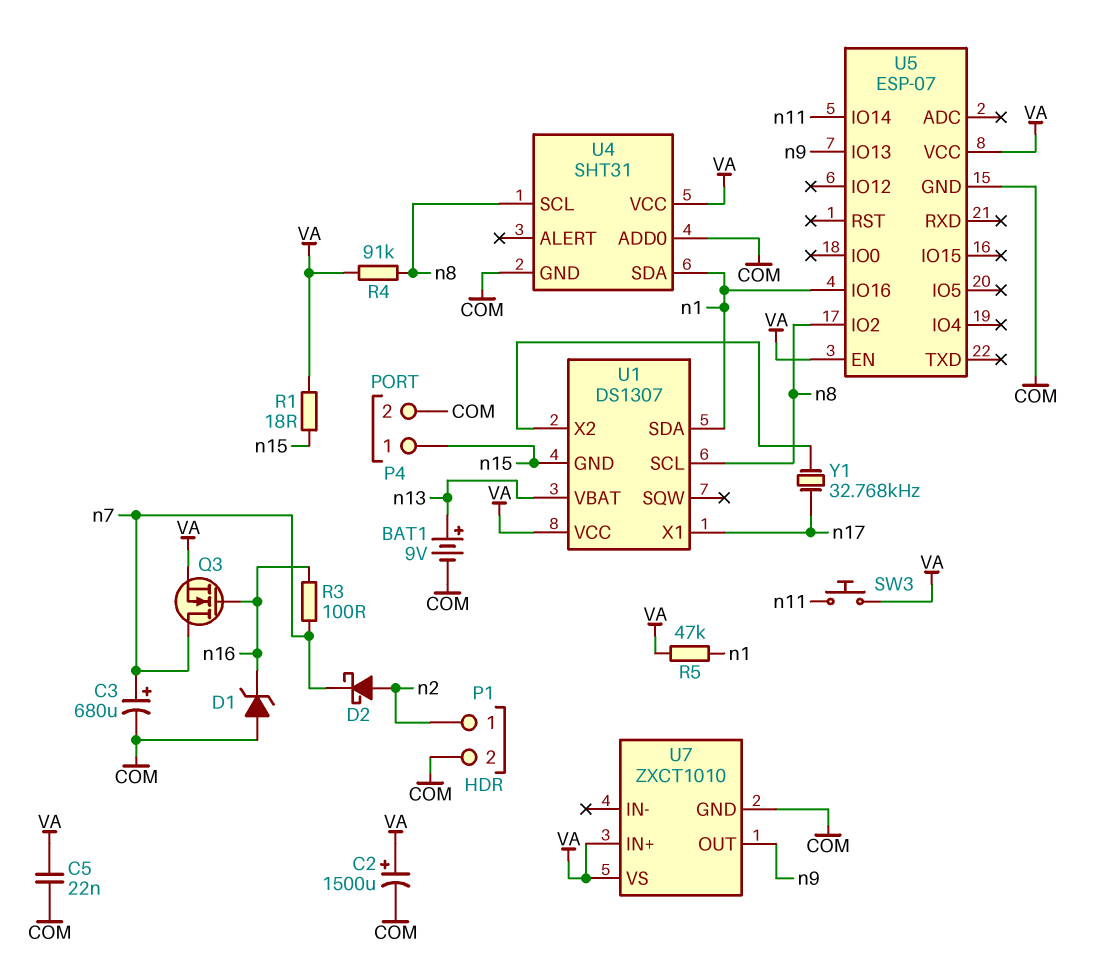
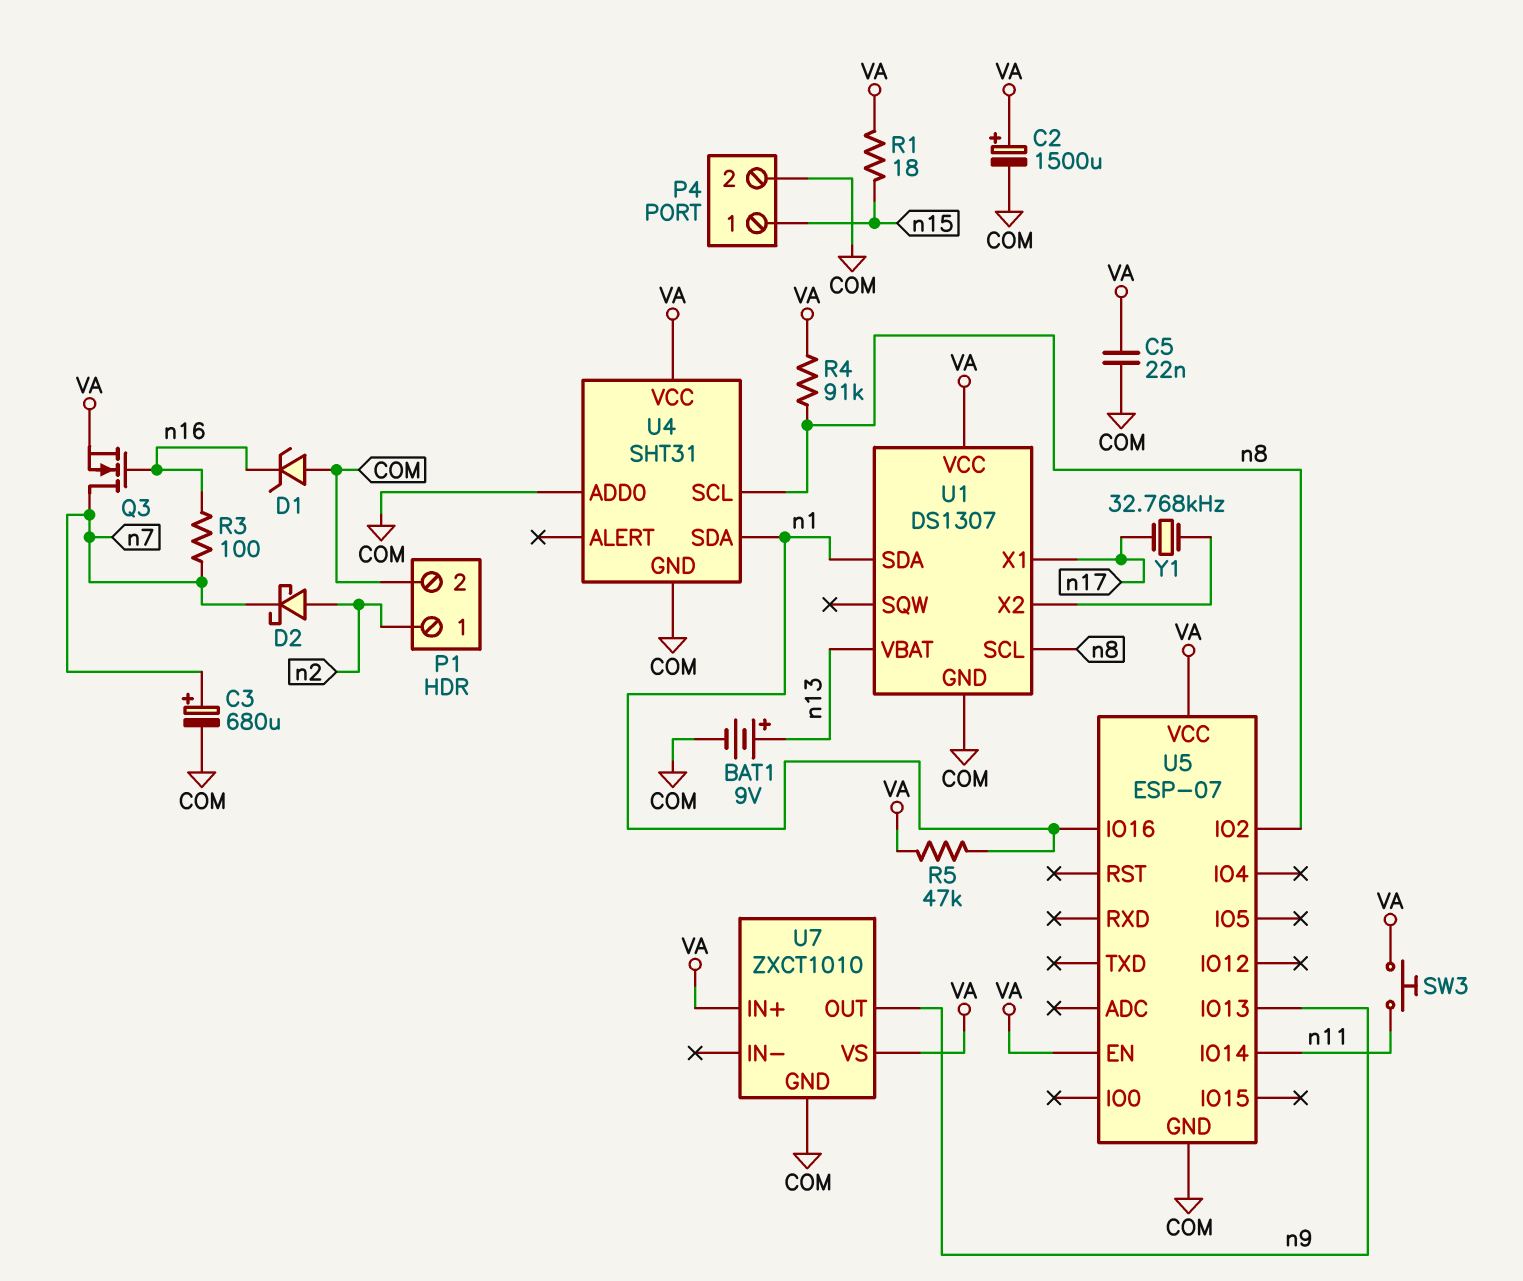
U1 pin GND: n15 -> COM

